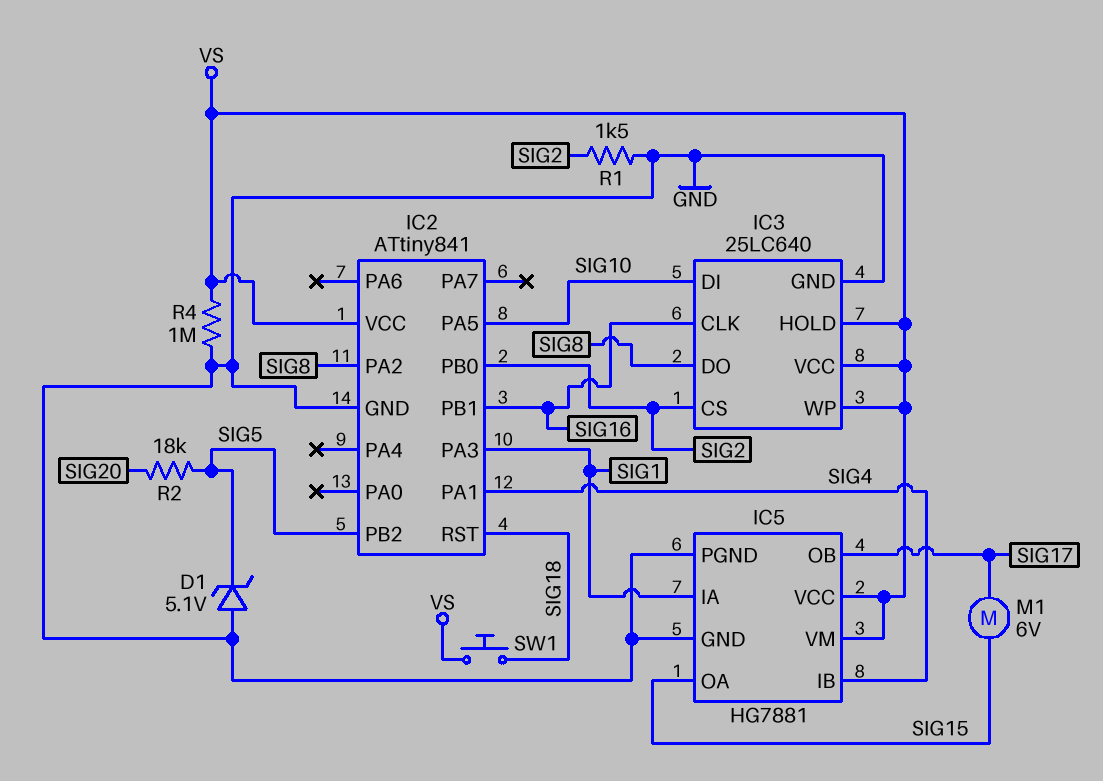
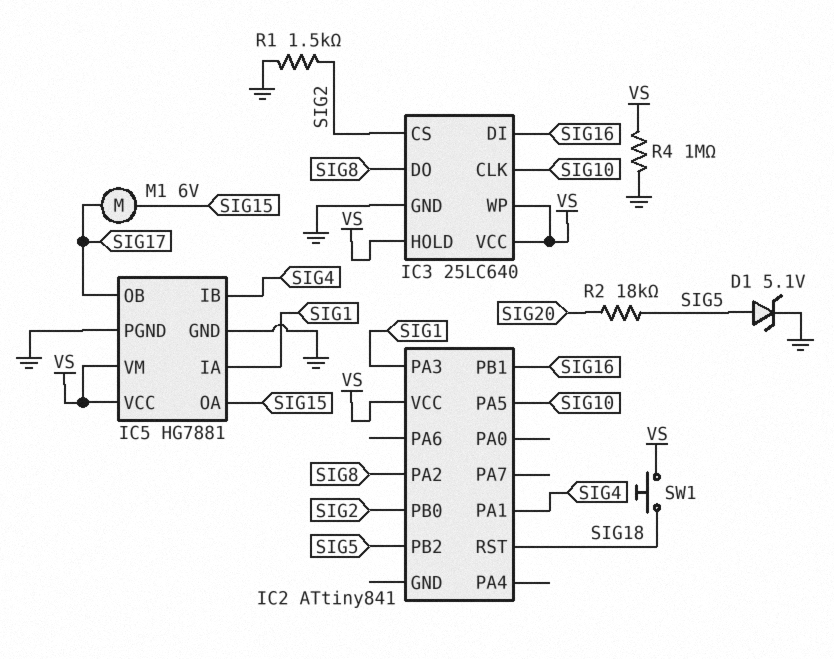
D1: zener 5.1V (A GND, K SIG5) -> zener 5.1V (A SIG5, K GND)
IC2 pin GND: GND -> none
IC3 pin CLK: SIG16 -> SIG10
IC3 pin DI: SIG10 -> SIG16

